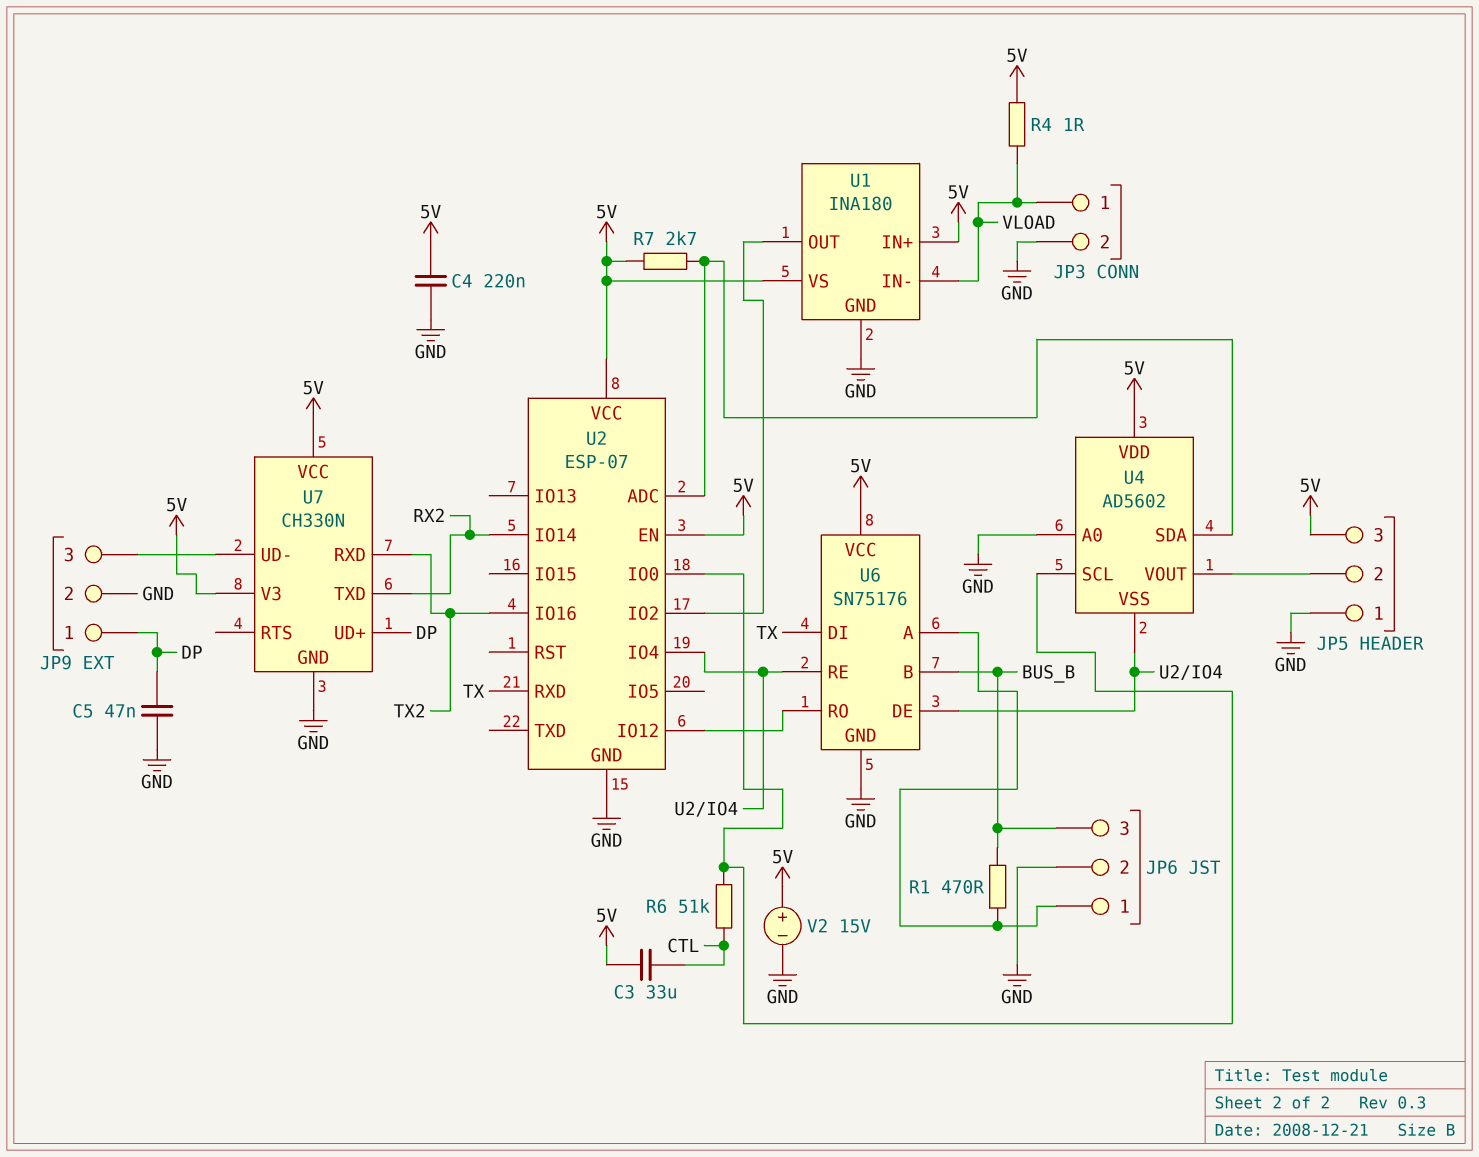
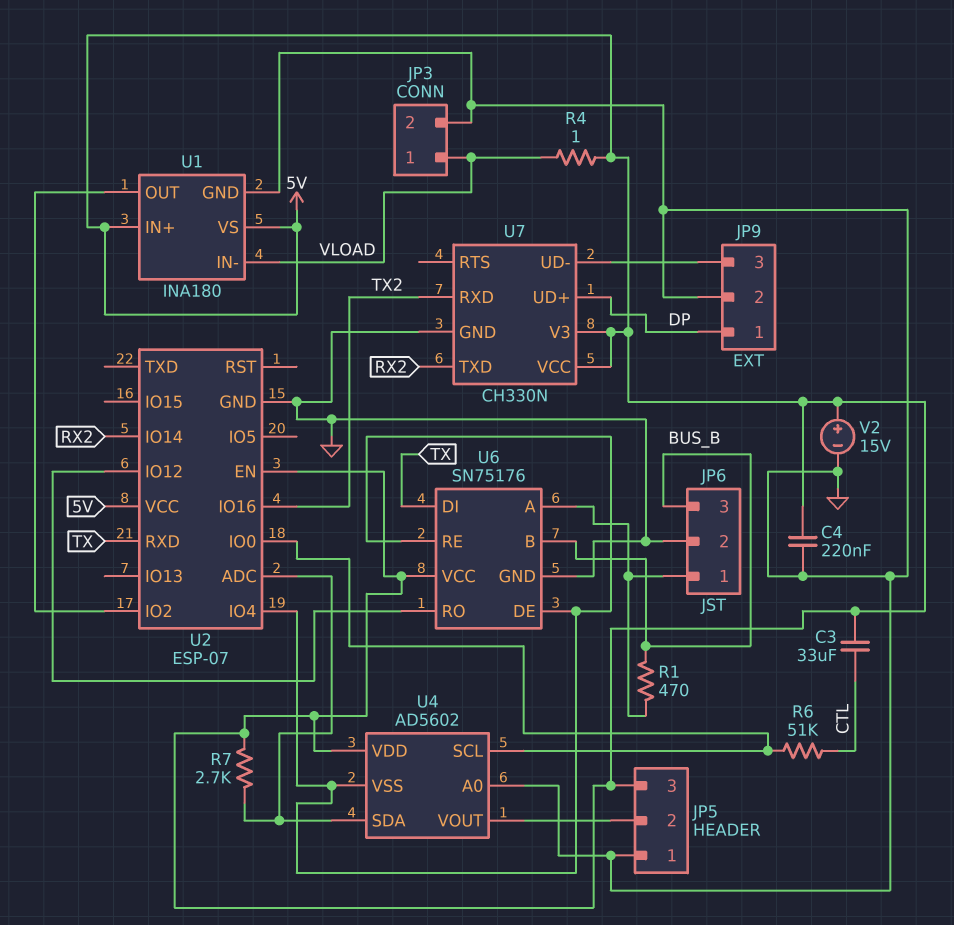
C5: 47nF (DP, GND) -> none

